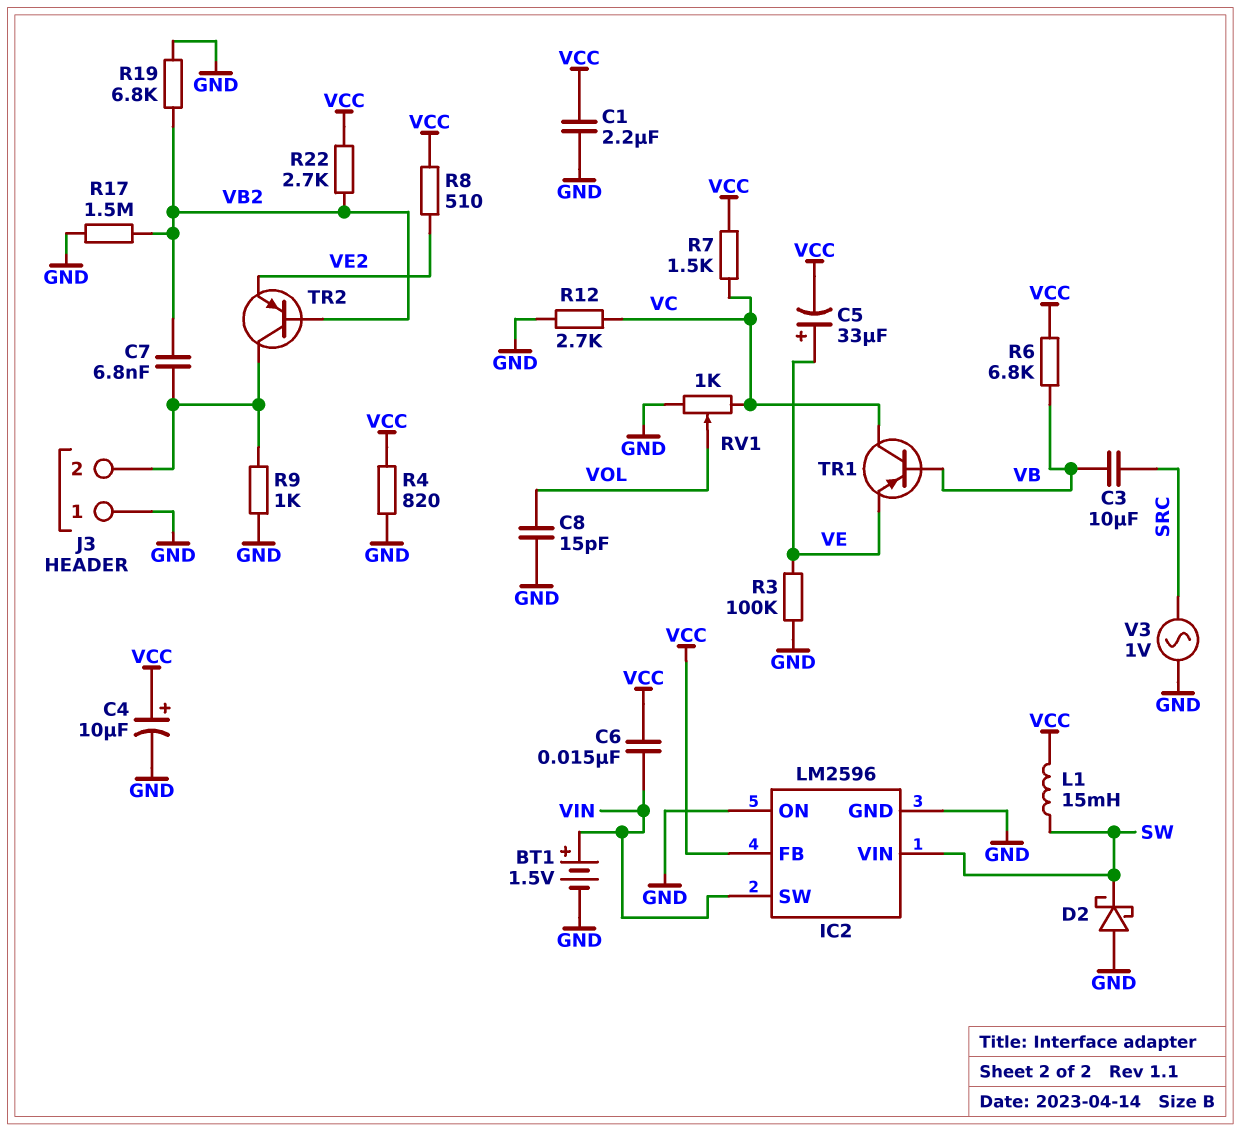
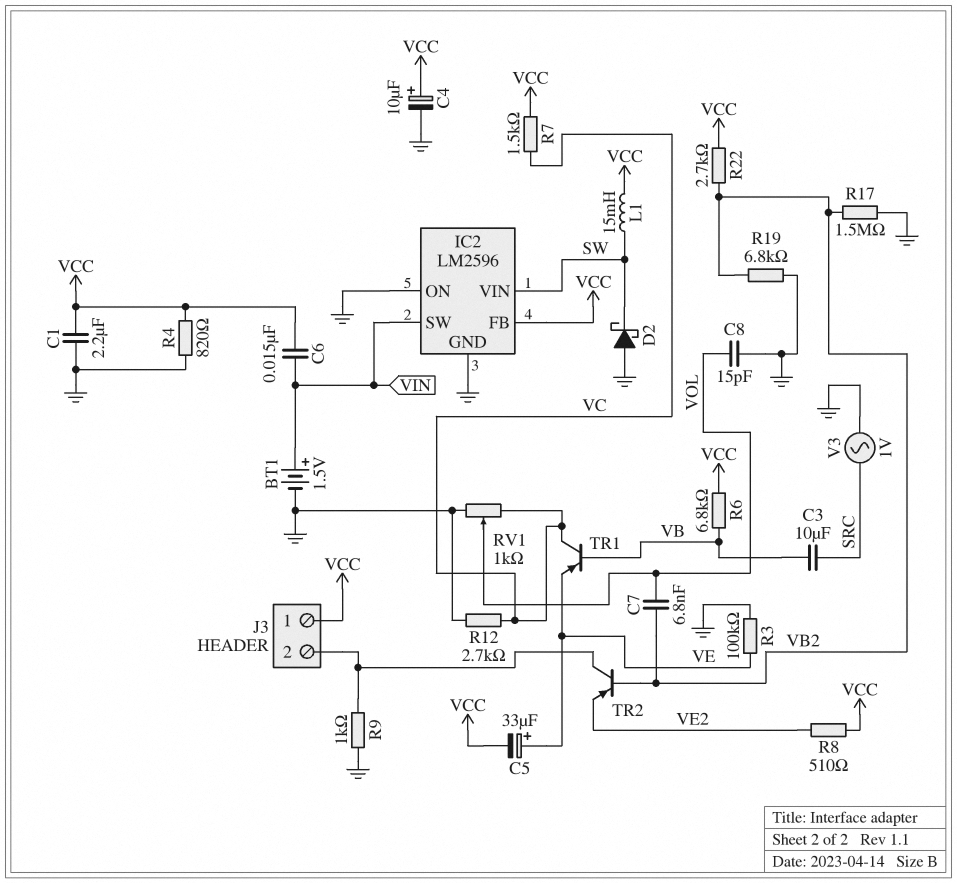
C7: 6.8nF (J3/2, VB2) -> 6.8nF (VB2, VOL)
J3 pin 1: GND -> VCC

